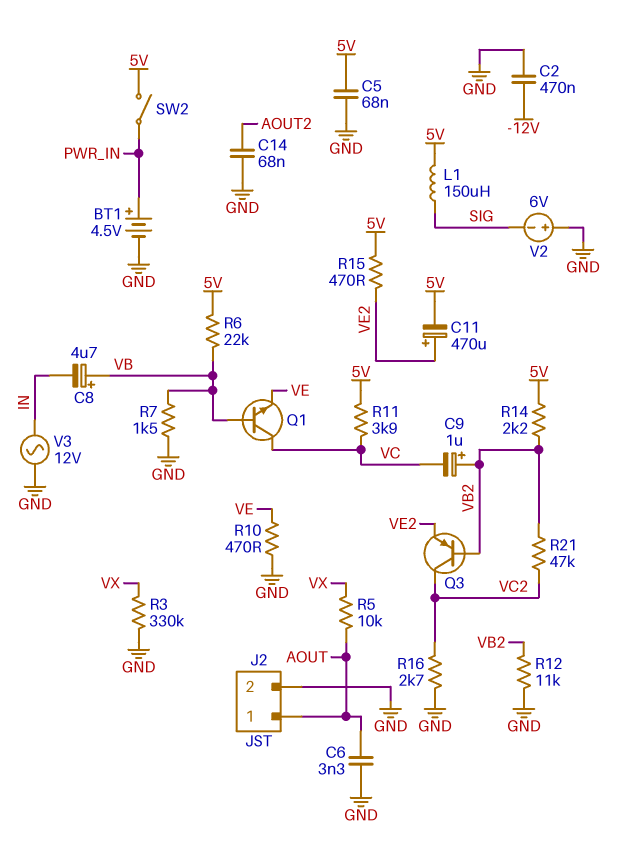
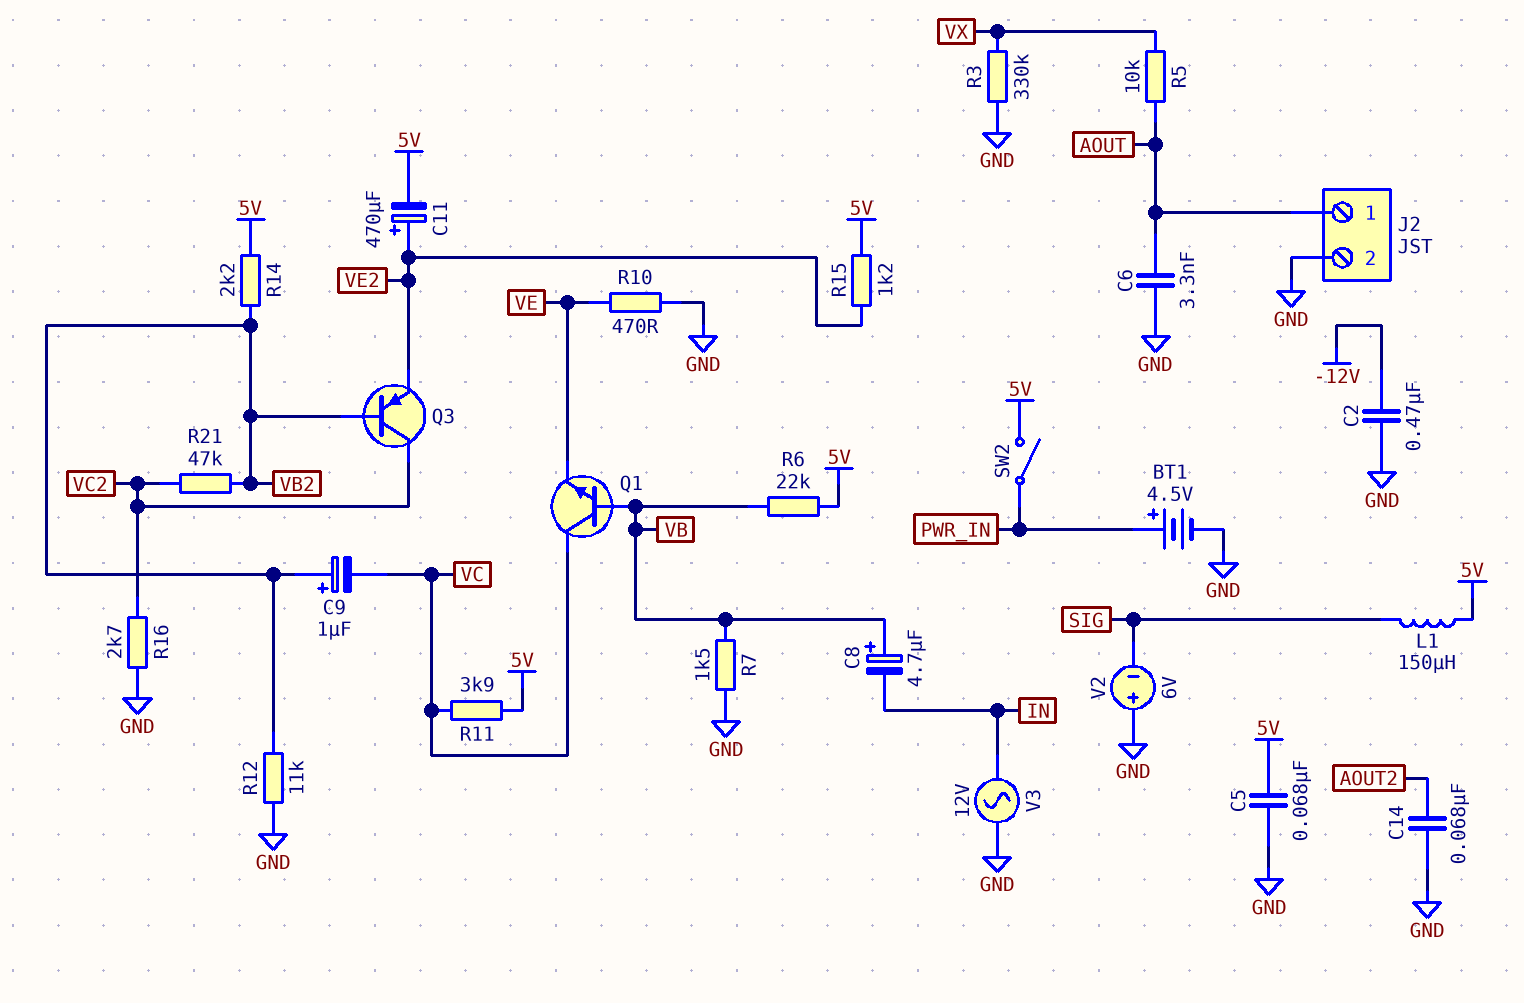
R15: 470 (5V, VE2) -> 1.2k (5V, VE2)

